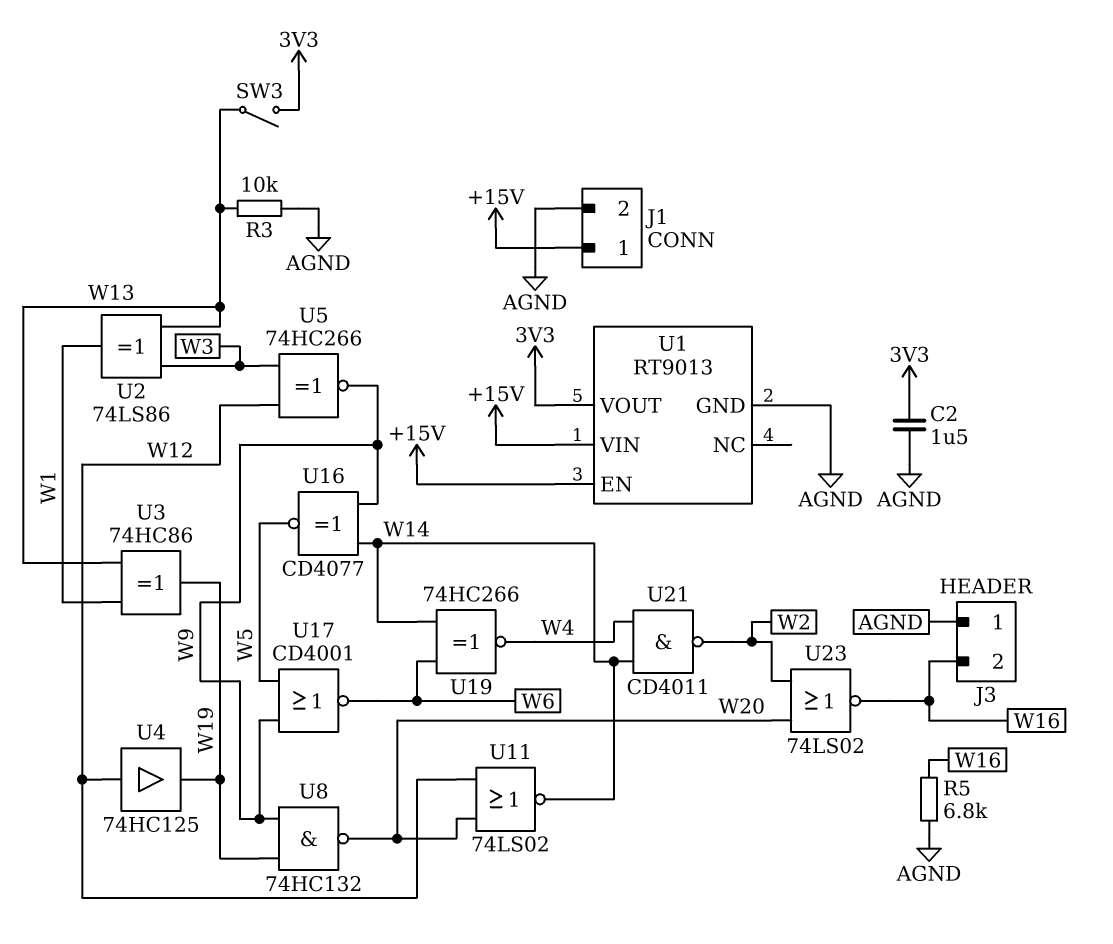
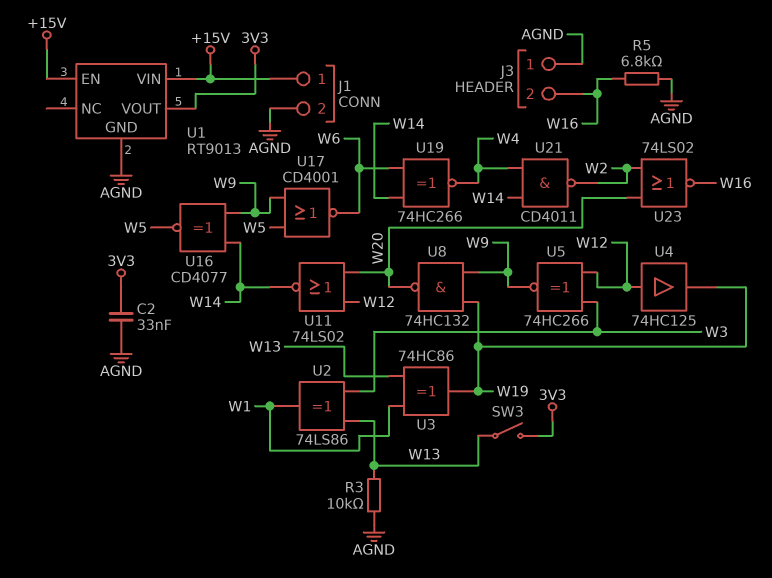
C2: 1.5uF (3V3, AGND) -> 33nF (3V3, AGND)

